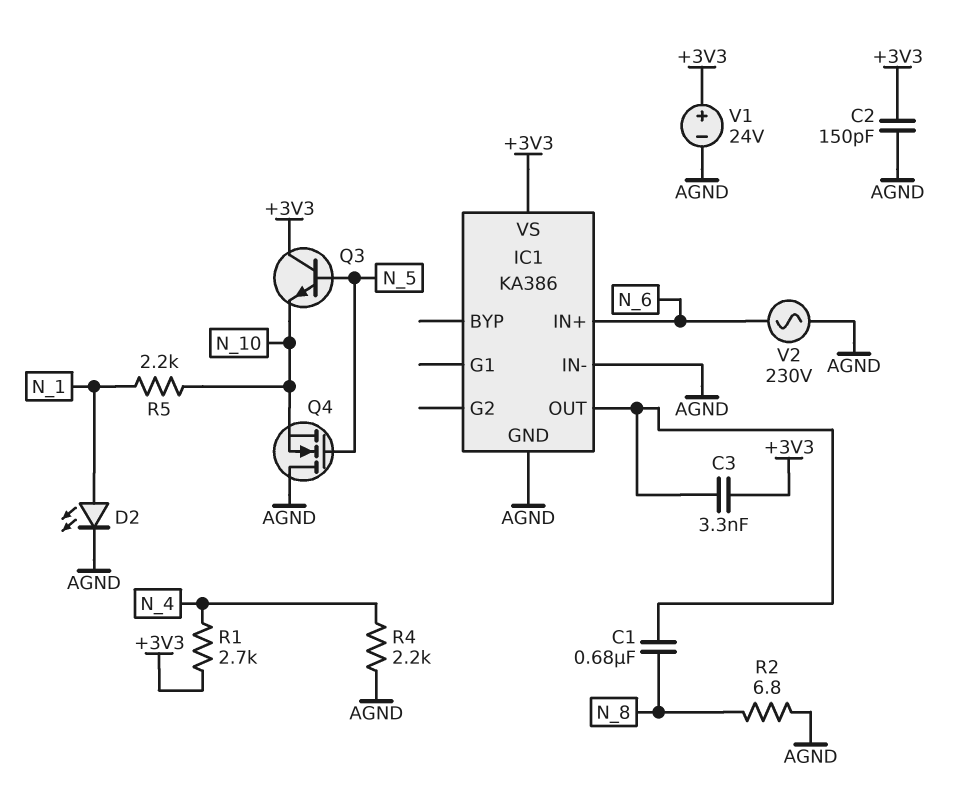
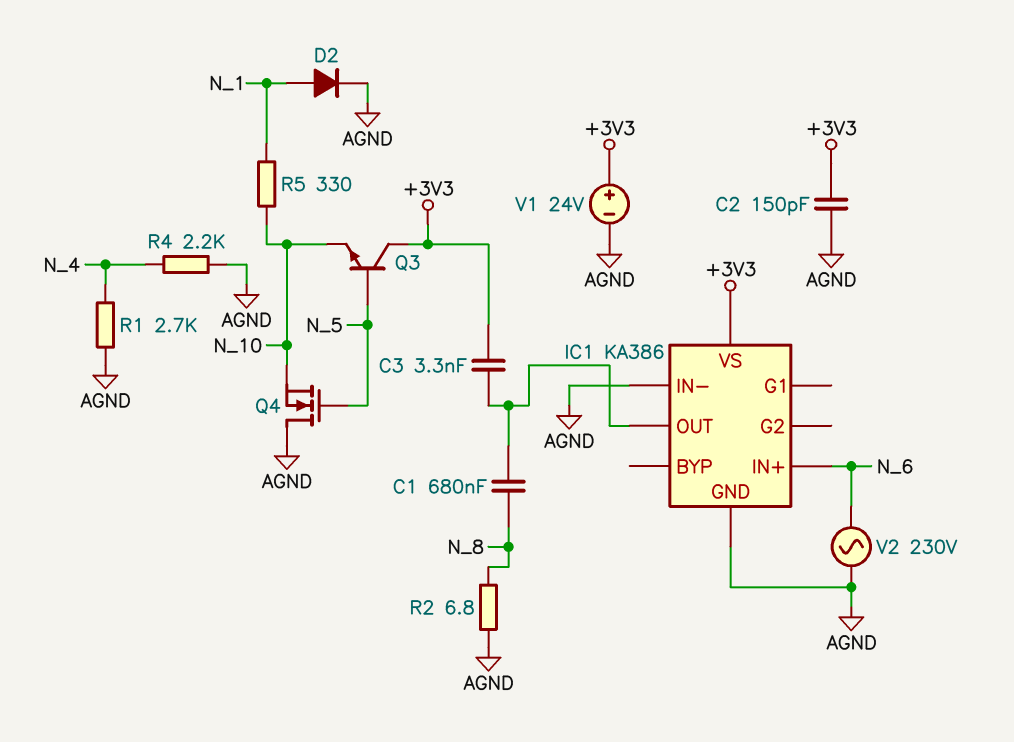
D2: LED (A N_1, K AGND) -> diode (A N_1, K AGND)
R1: 2.7k (+3V3, N_4) -> 2.7k (AGND, N_4)
R5: 2.2k (N_1, N_10) -> 330 (N_1, N_10)

